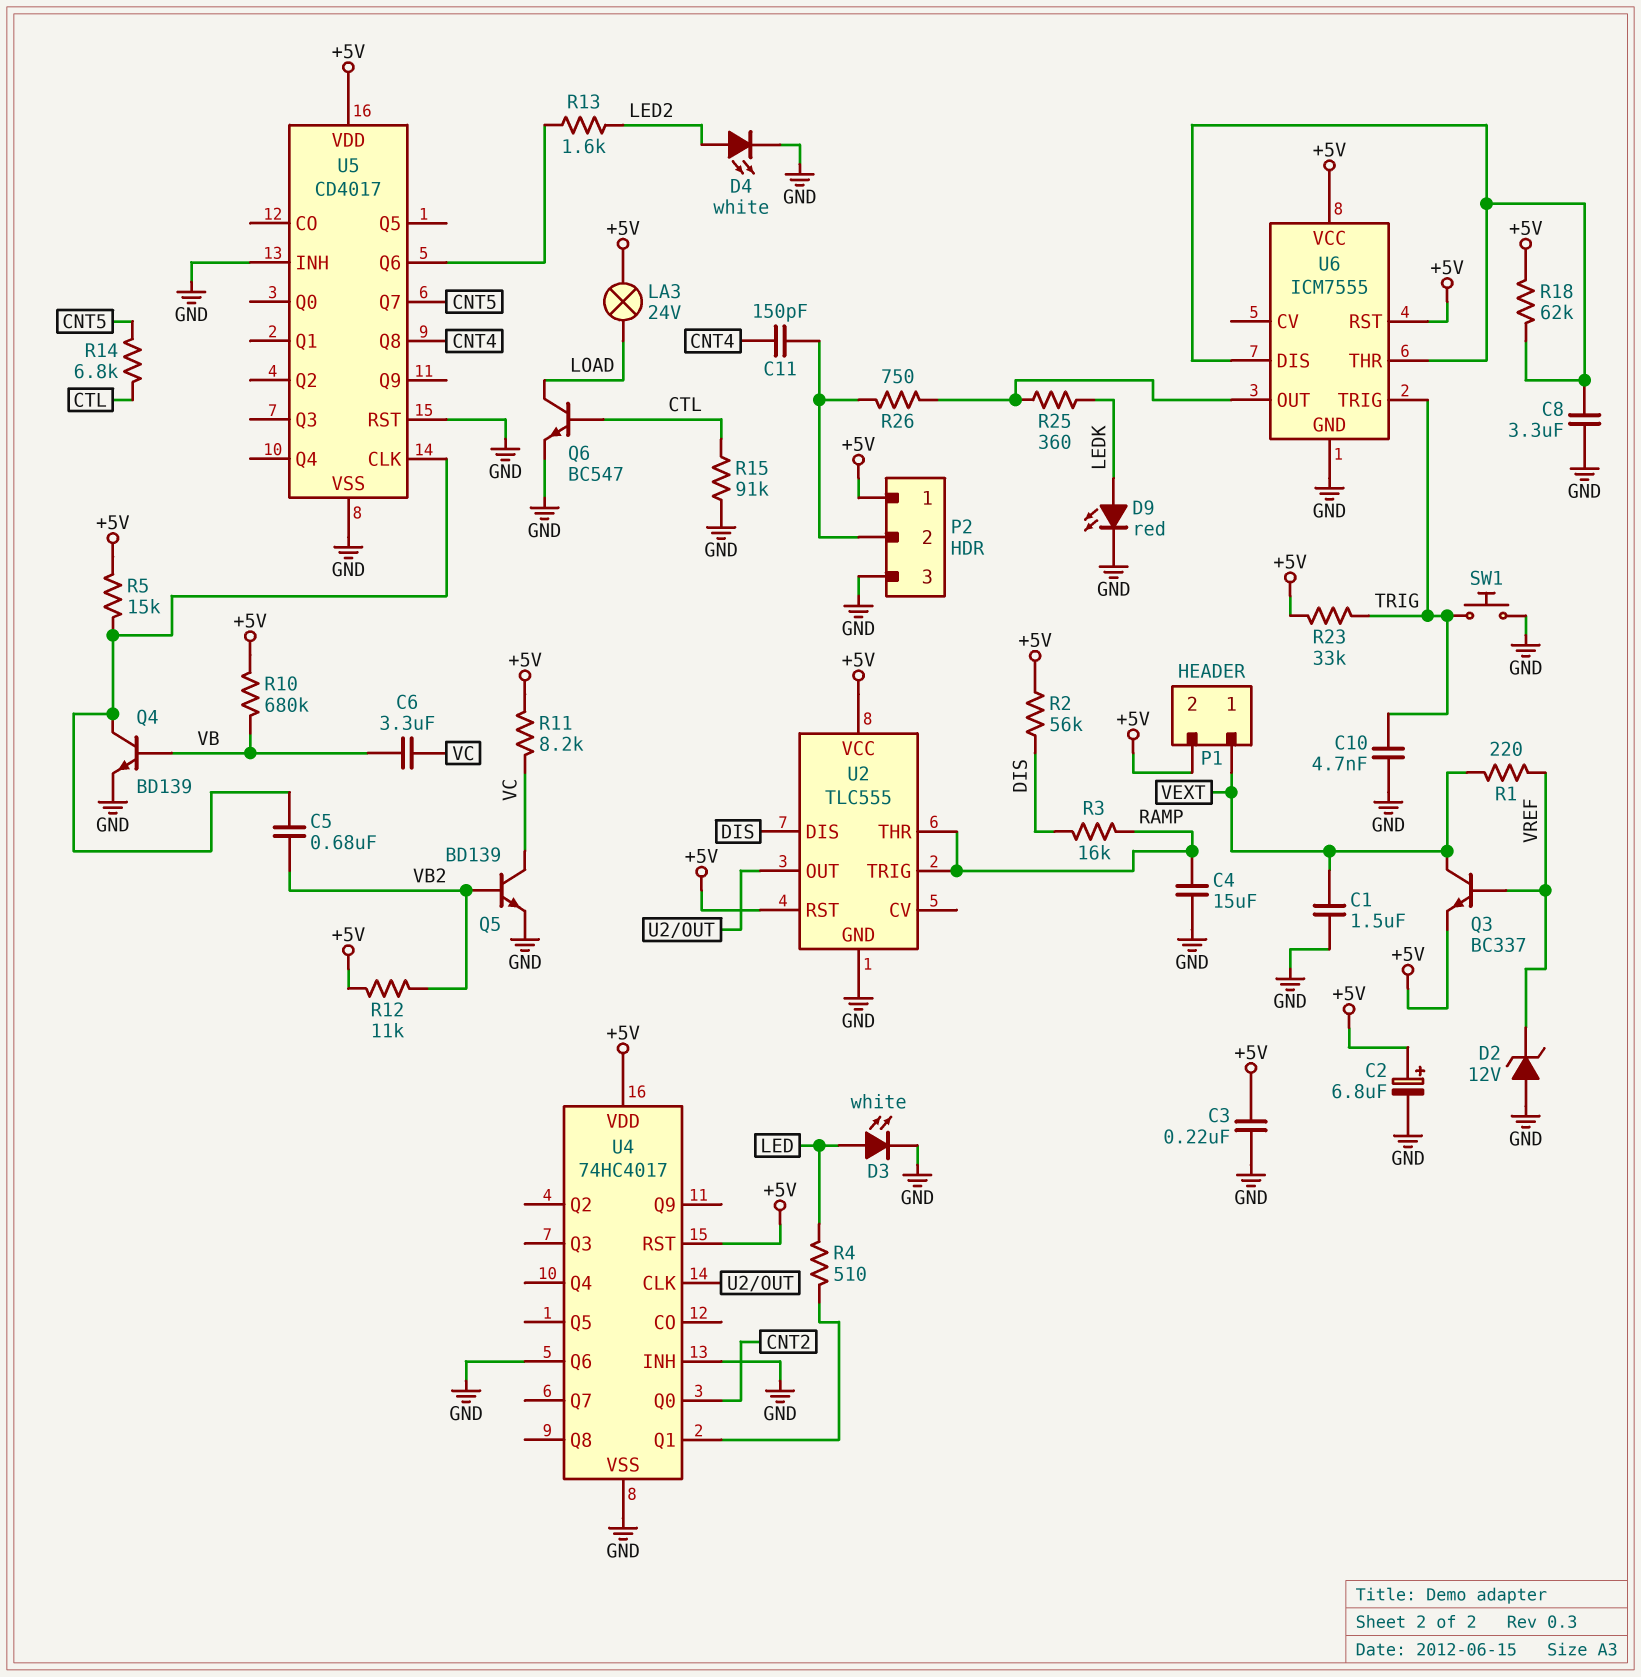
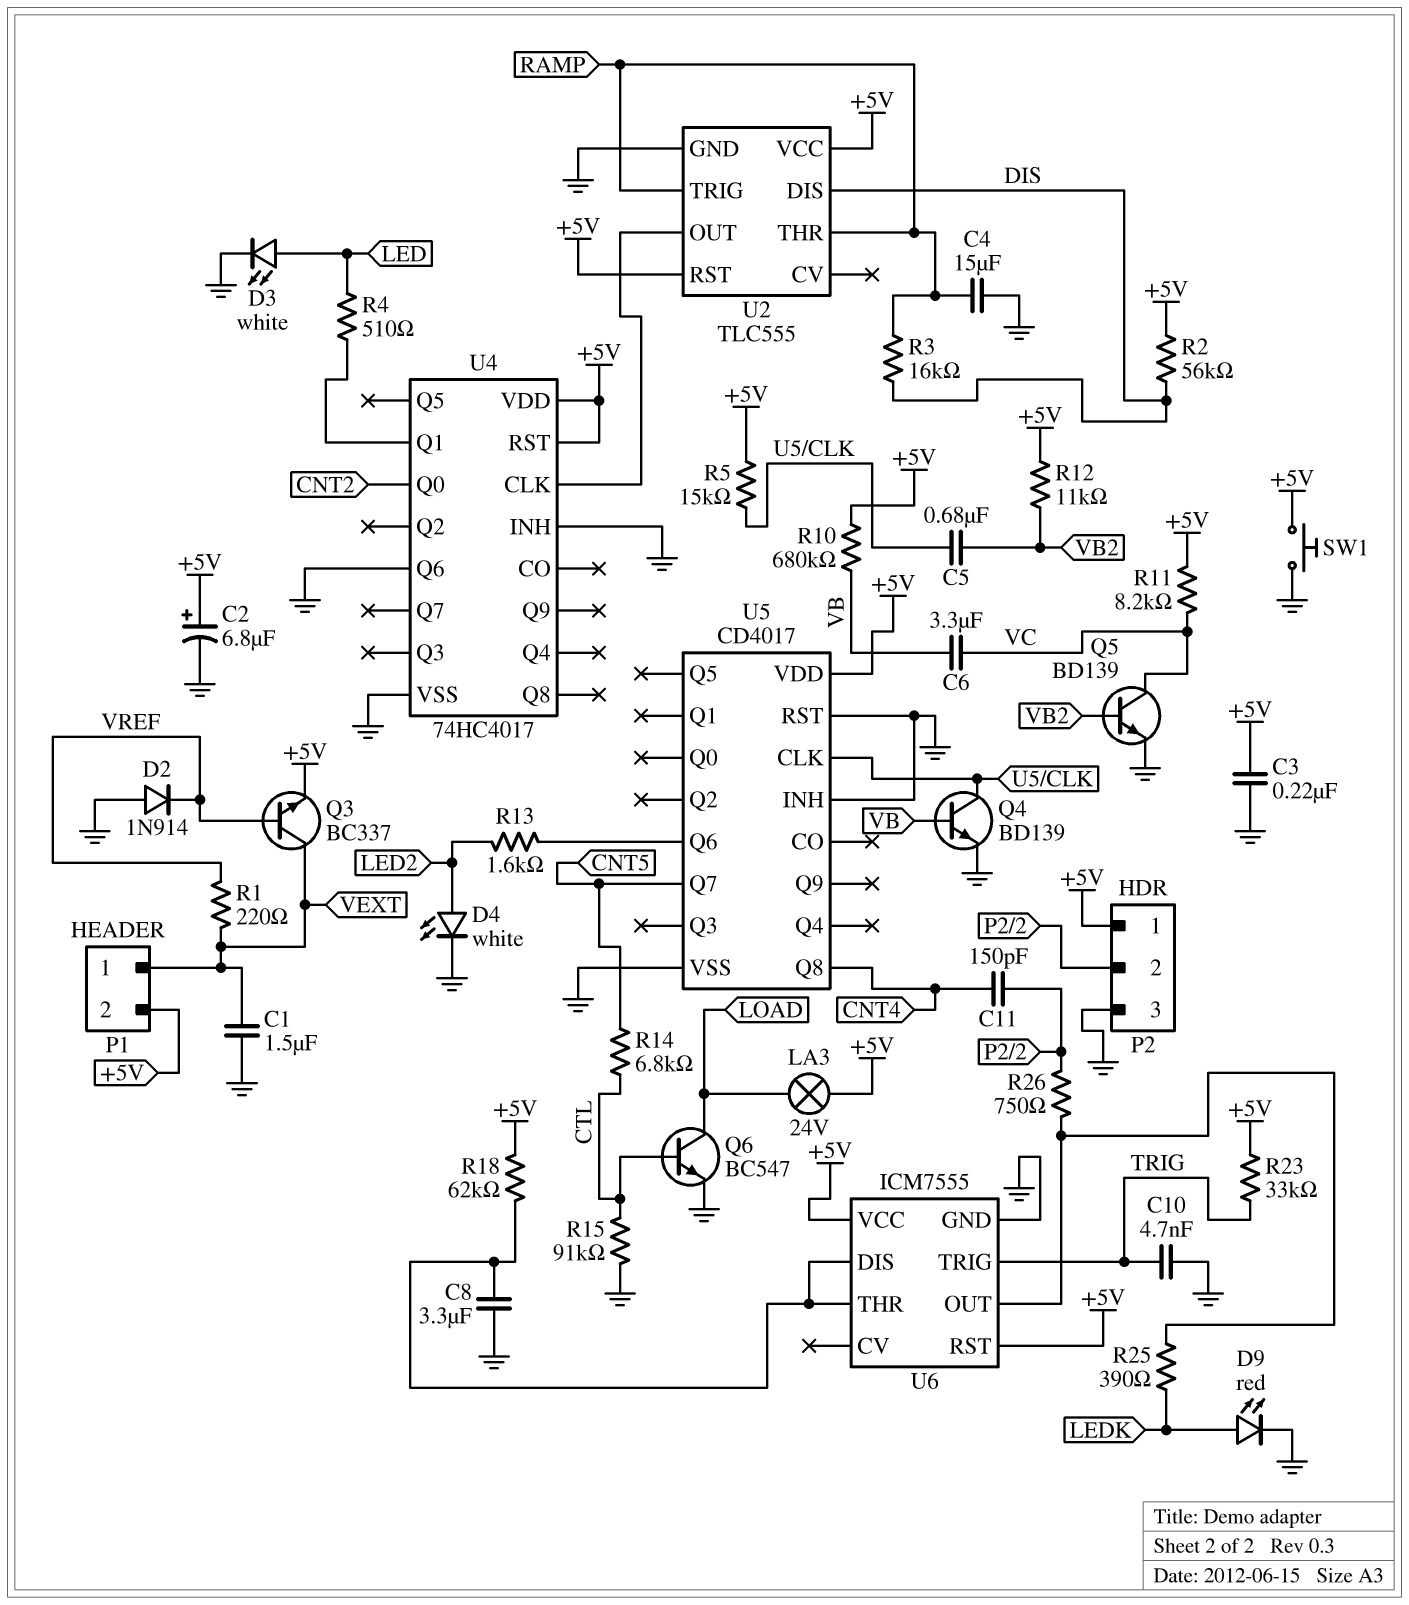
D2: zener 12V (A GND, K VREF) -> diode 1N914 (A GND, K VREF)
R25: 360 (LEDK, U6/OUT) -> 390 (LEDK, U6/OUT)
SW1: button (GND, TRIG) -> button (+5V, GND)

